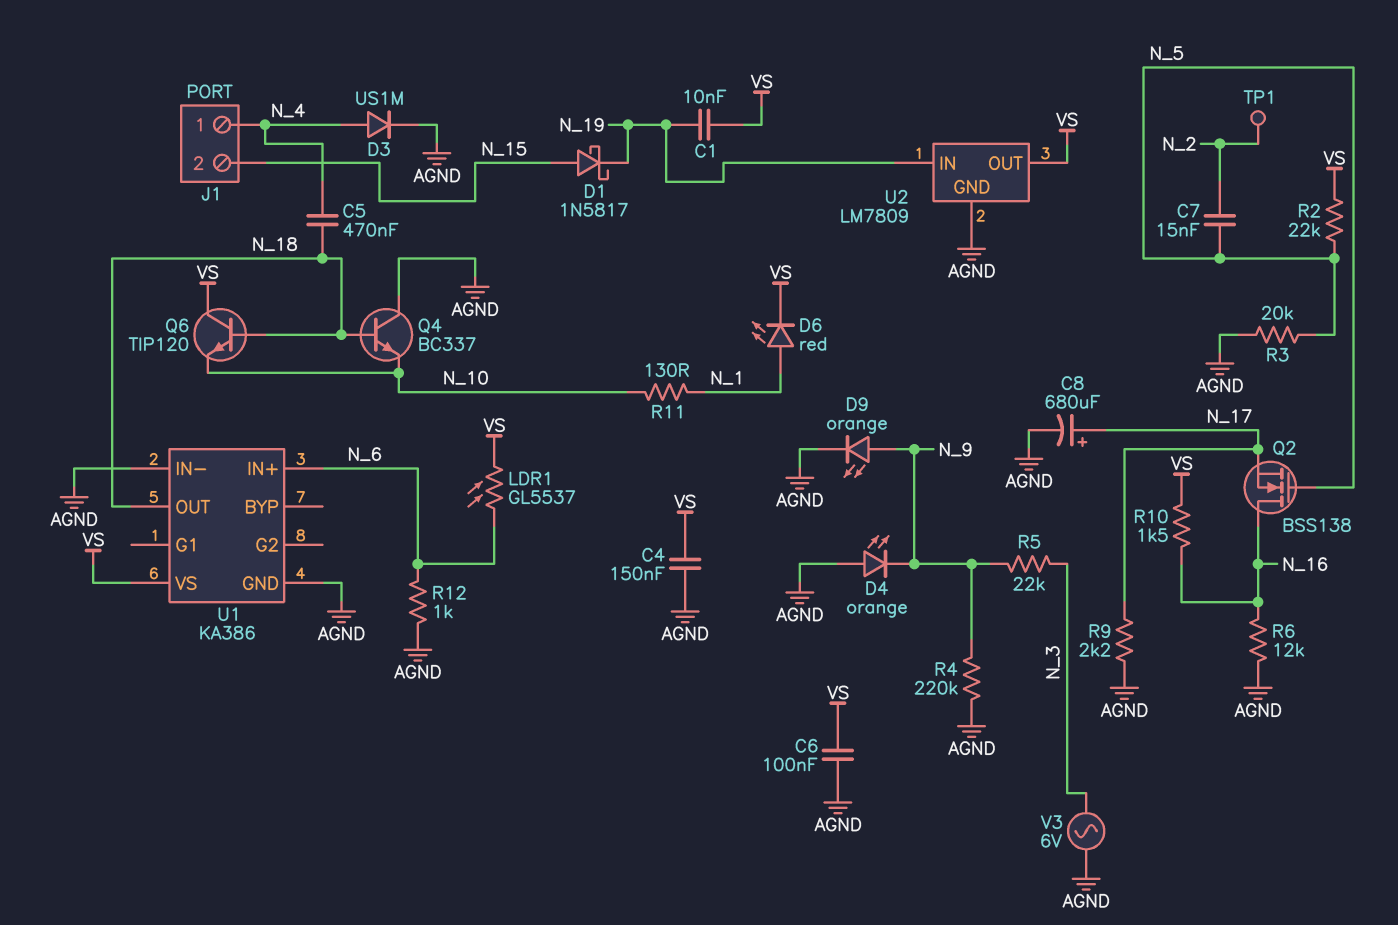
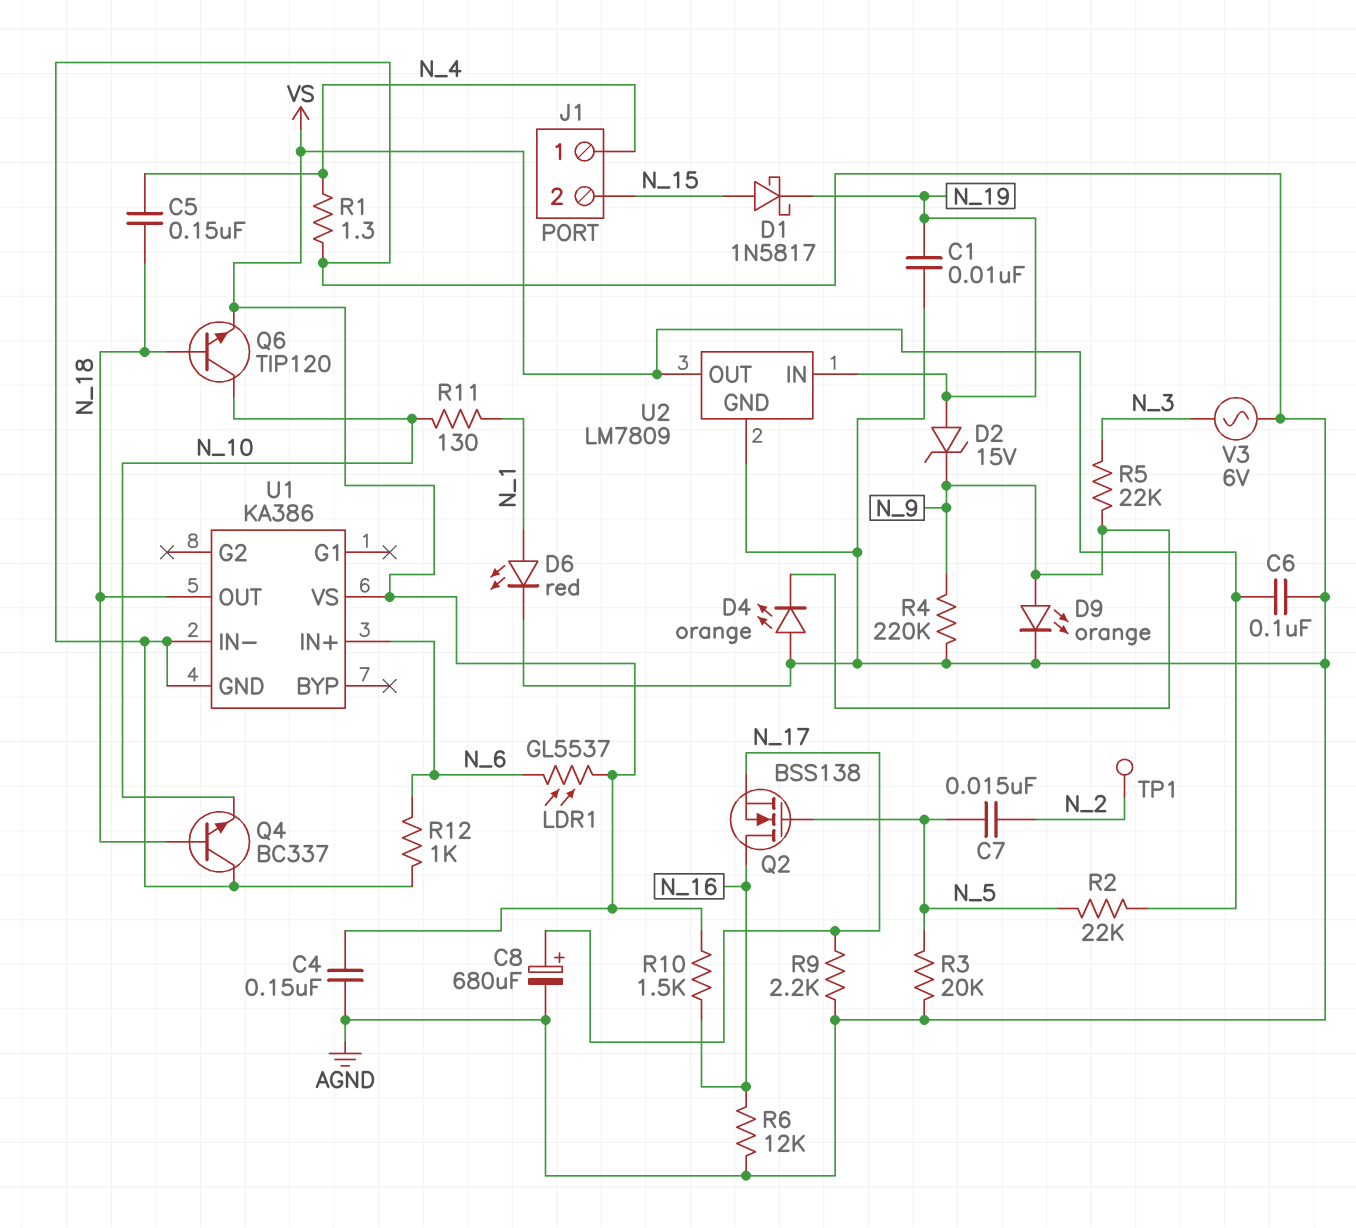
C1: 10nF (N_19, VS) -> 10nF (AGND, N_19)
C5: 470nF (N_4, N_18) -> 150nF (N_4, N_18)
D2: none -> zener 15V (A N_19, K N_9)
D3: diode US1M (A N_4, K AGND) -> none
D6: LED red (A N_1, K VS) -> LED red (A N_1, K AGND)
Q6: NPN TIP120 (B N_18, C VS, E N_10) -> NPN TIP120 (B N_18, C N_10, E VS)
R1: none -> 1.3 (AGND, N_4)

